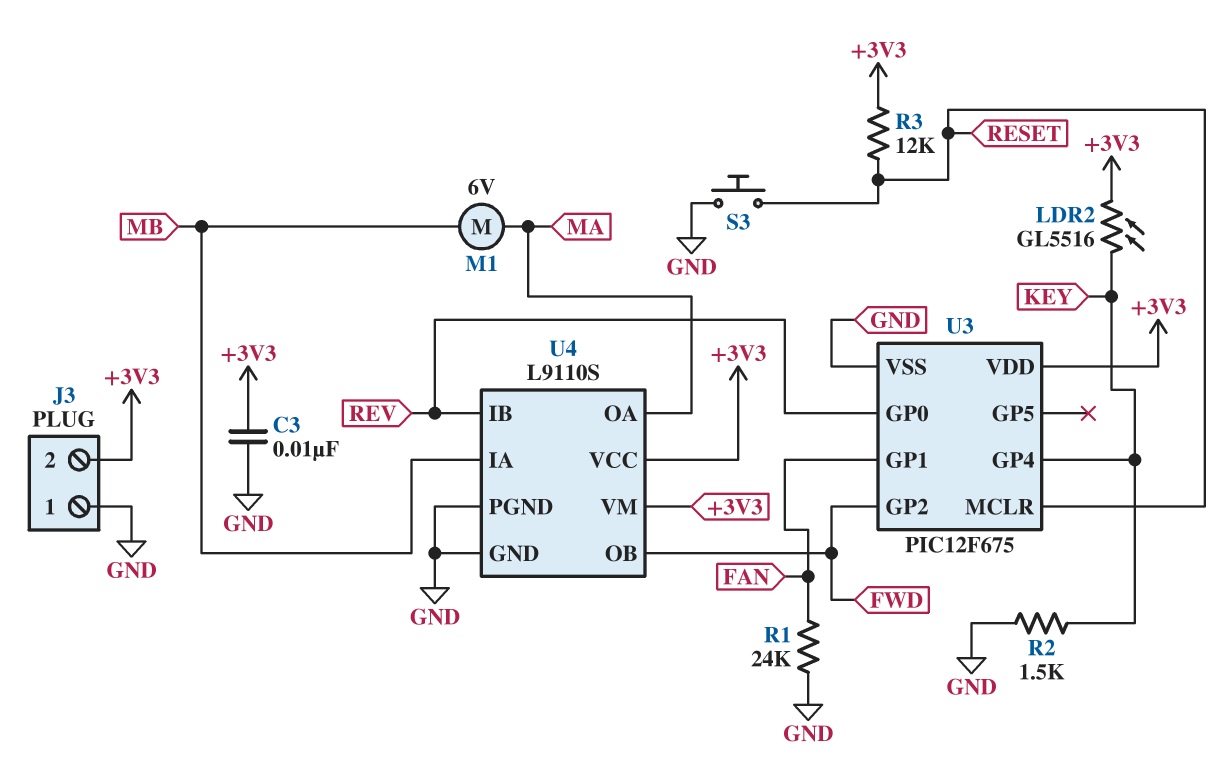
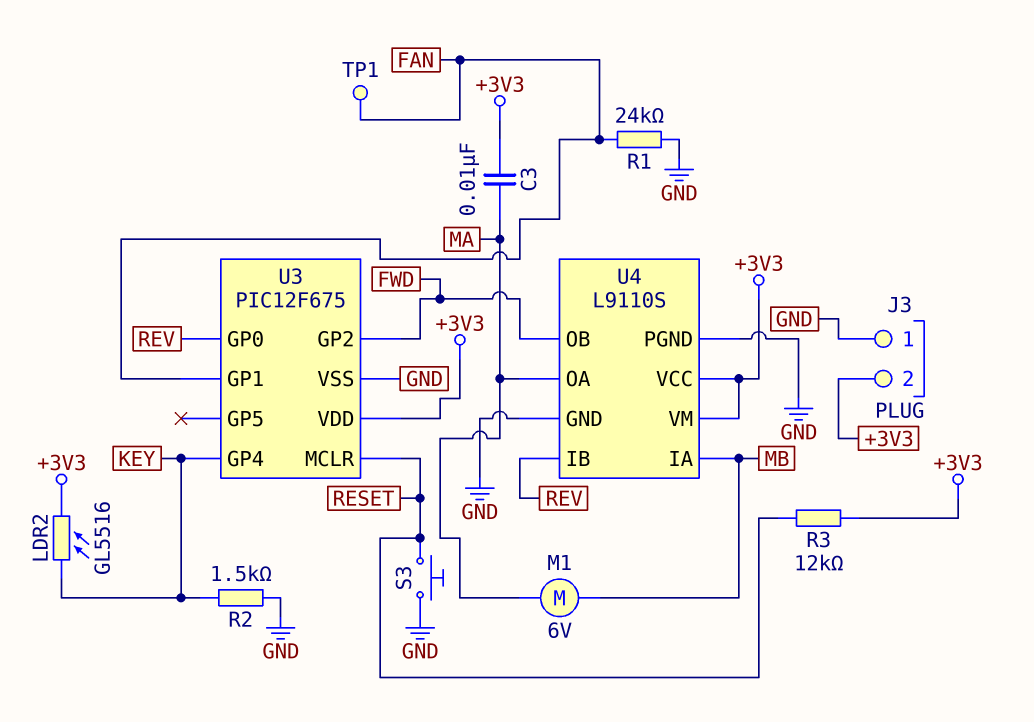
C3: 10nF (+3V3, GND) -> 10nF (+3V3, MA)
TP1: none -> test point (FAN)

